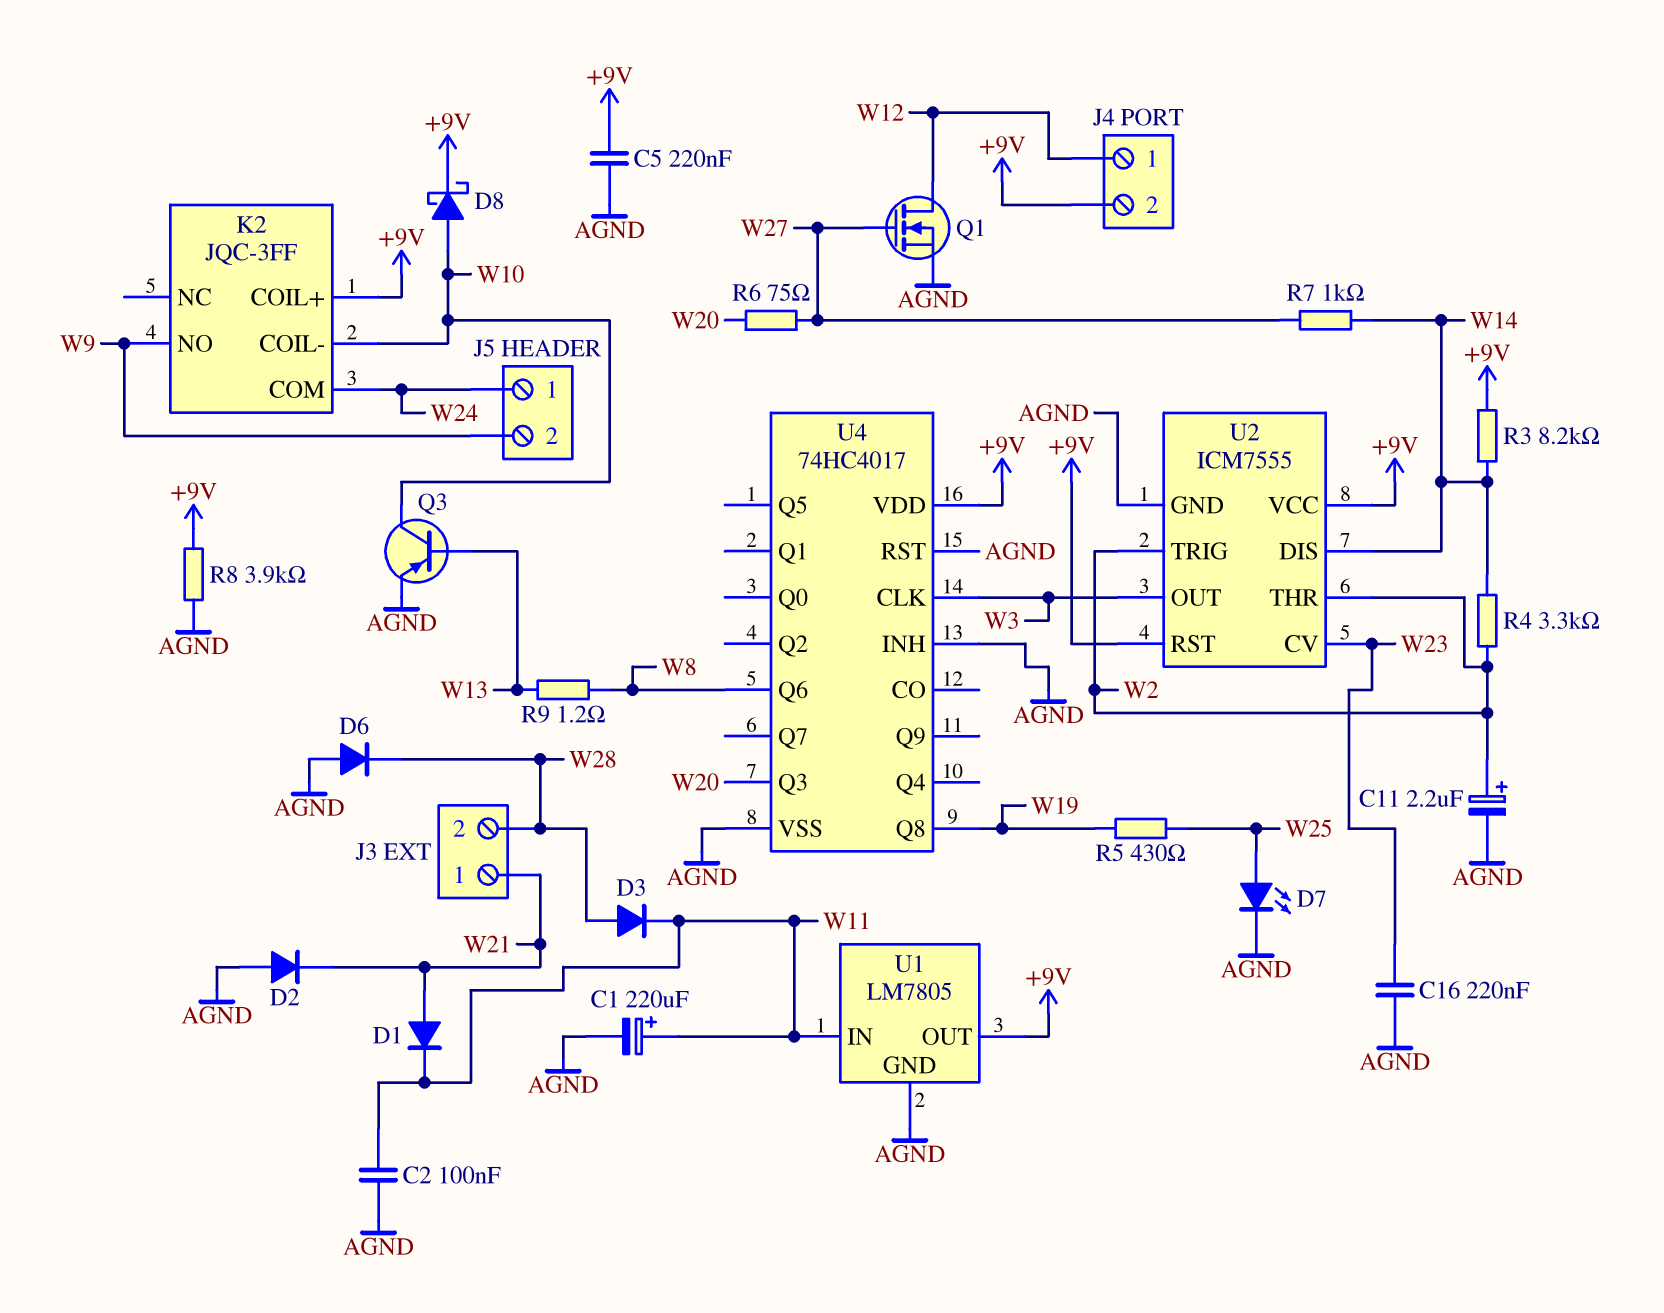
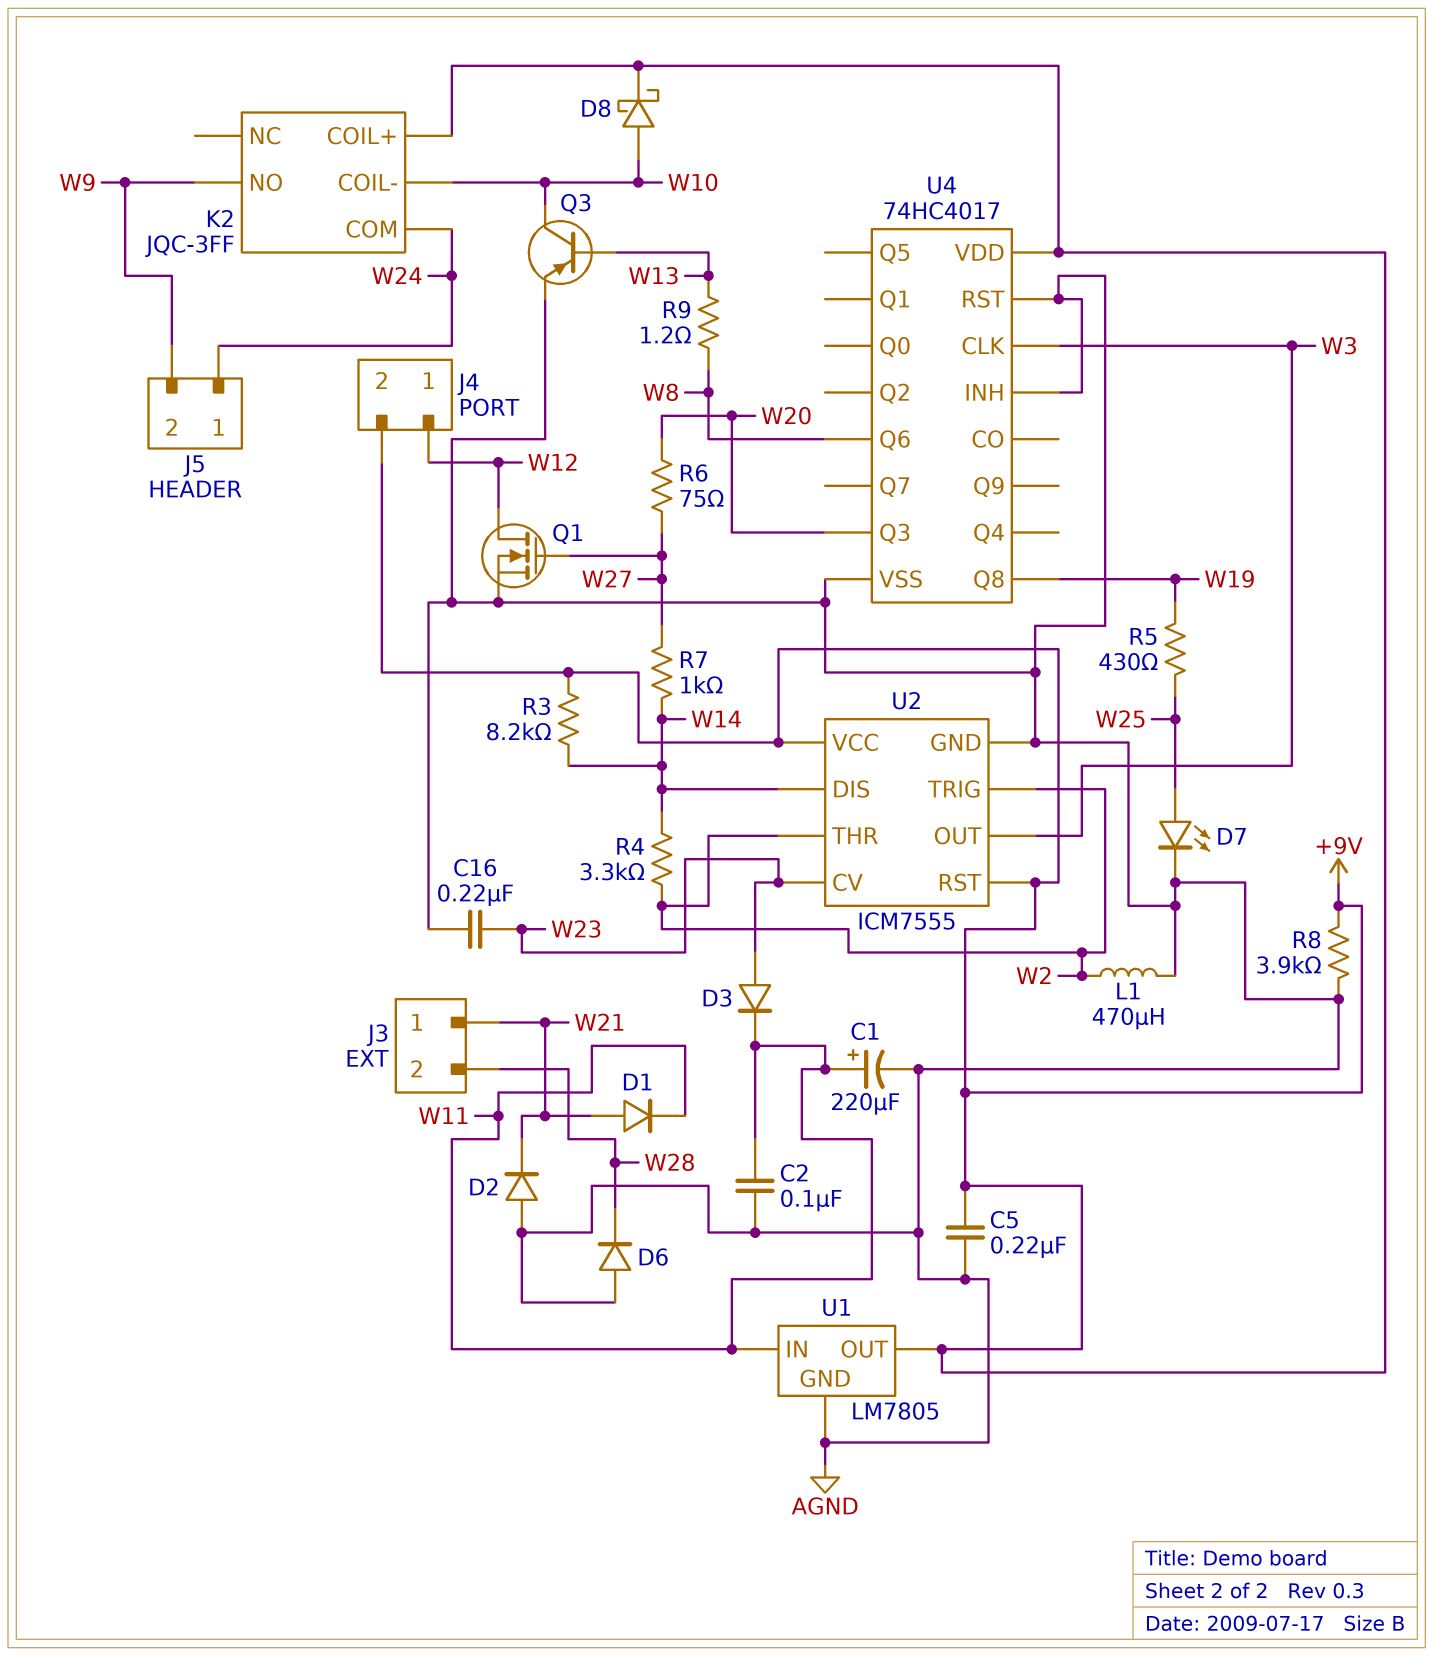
C11: 2.2uF (plus W2, minus AGND) -> none
D3: diode (A W28, K W11) -> diode (A W23, K W11)
L1: none -> 470uH (AGND, W2)

